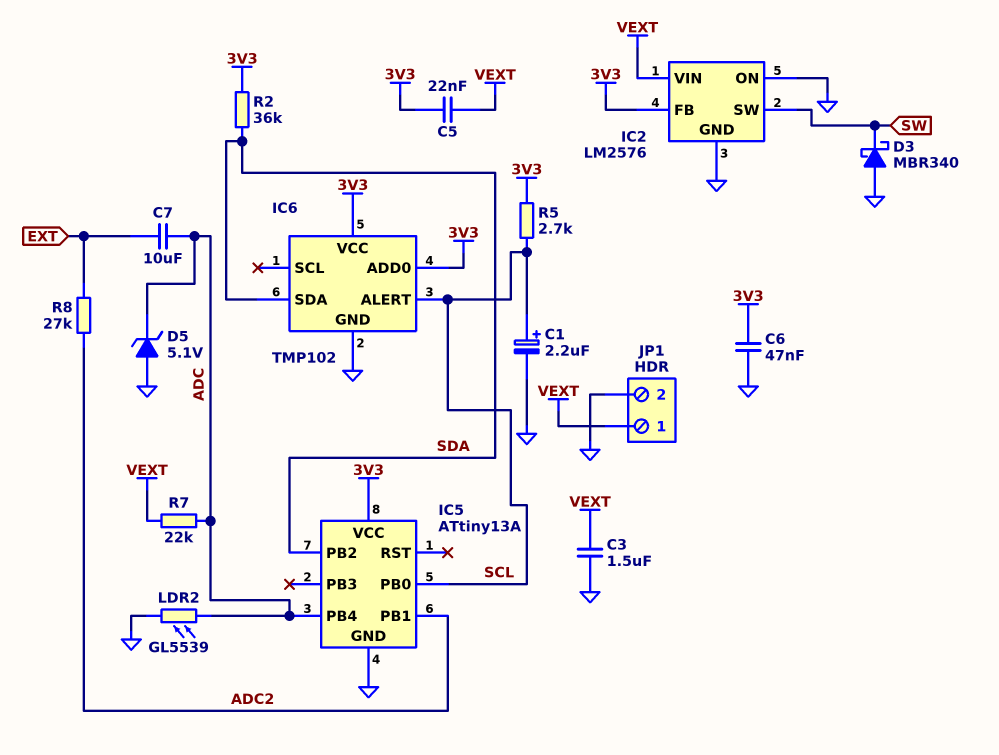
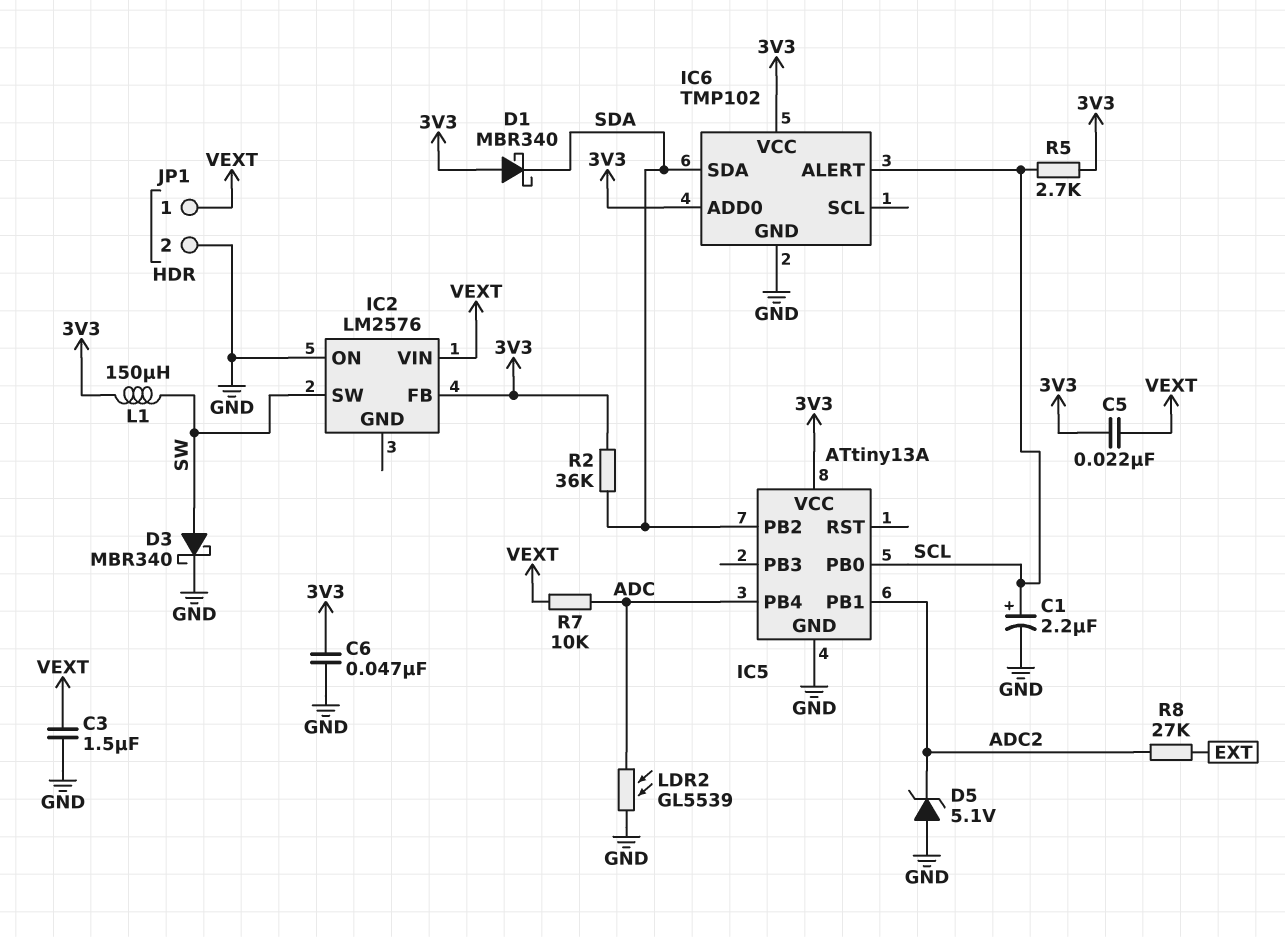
C7: 10uF (ADC, EXT) -> none
D1: none -> schottky MBR340 (A 3V3, K SDA)
D3: schottky MBR340 (A GND, K SW) -> schottky MBR340 (A SW, K GND)
D5: zener 5.1V (A GND, K ADC) -> zener 5.1V (A GND, K ADC2)
IC2 pin GND: GND -> none
L1: none -> 150uH (3V3, SW)
R7: 22k (ADC, VEXT) -> 10k (ADC, VEXT)

